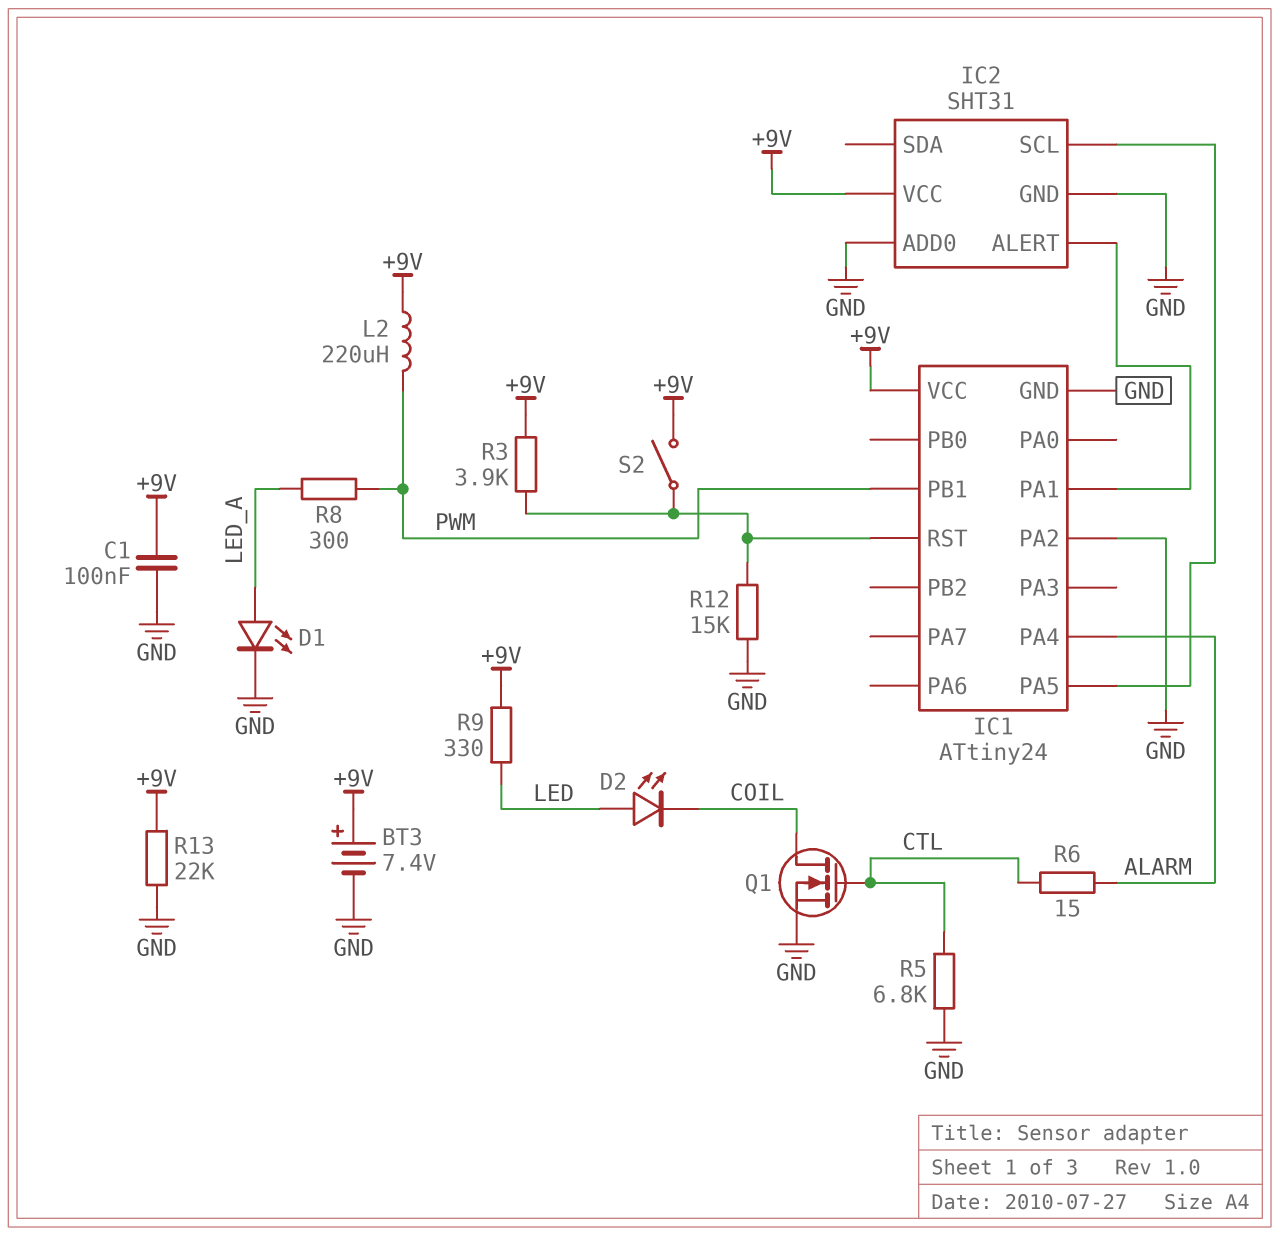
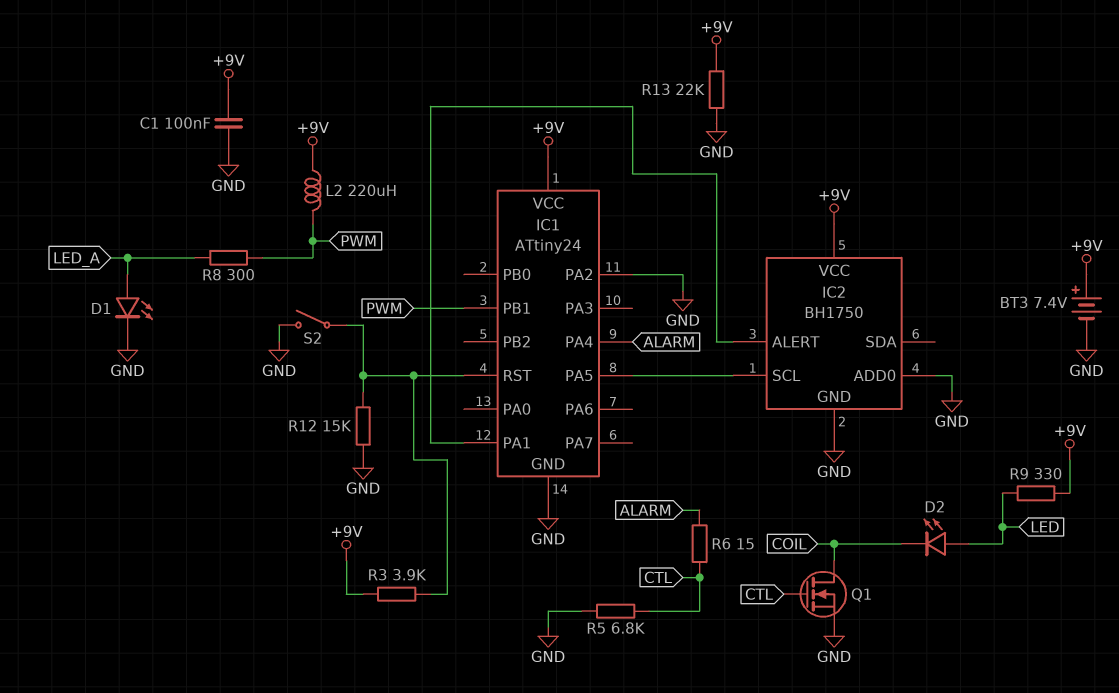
IC2: SHT31 -> BH1750
S2: switch (+9V, IC1/RST) -> switch (GND, IC1/RST)

